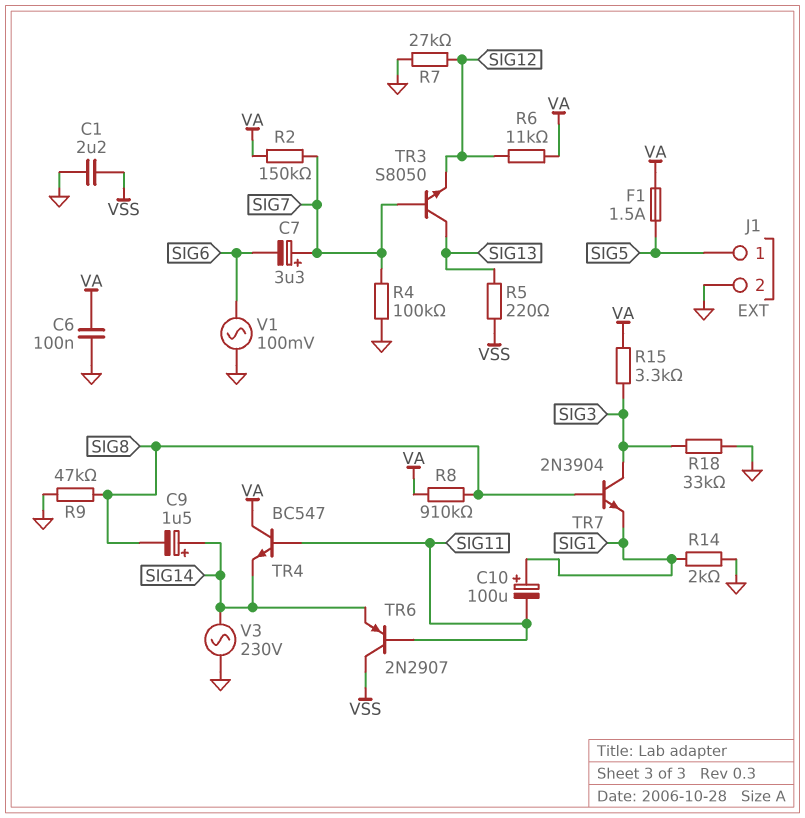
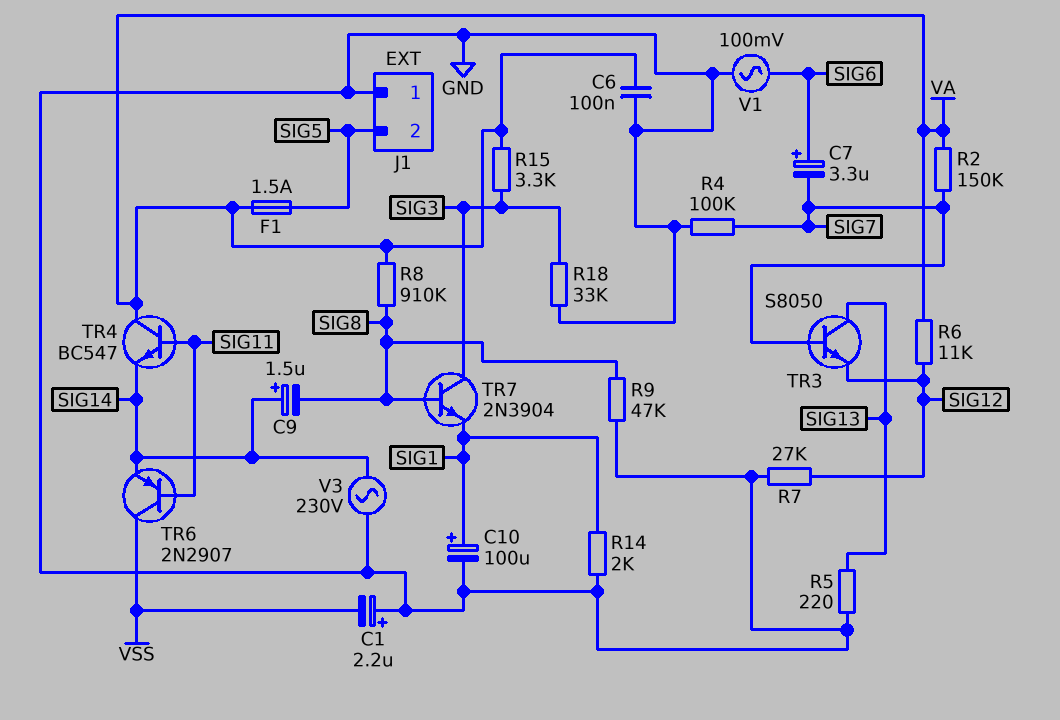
C1: 2.2uF (GND, VSS) -> 2.2uF (plus GND, minus VSS)
C7: 3.3uF (plus SIG7, minus SIG6) -> 3.3uF (plus SIG6, minus SIG7)
C10: 100uF (plus SIG1, minus SIG11) -> 100uF (plus SIG1, minus GND)
J1 pin 1: SIG5 -> GND
J1 pin 2: GND -> SIG5
R5: 220 (SIG13, VSS) -> 220 (GND, SIG13)

